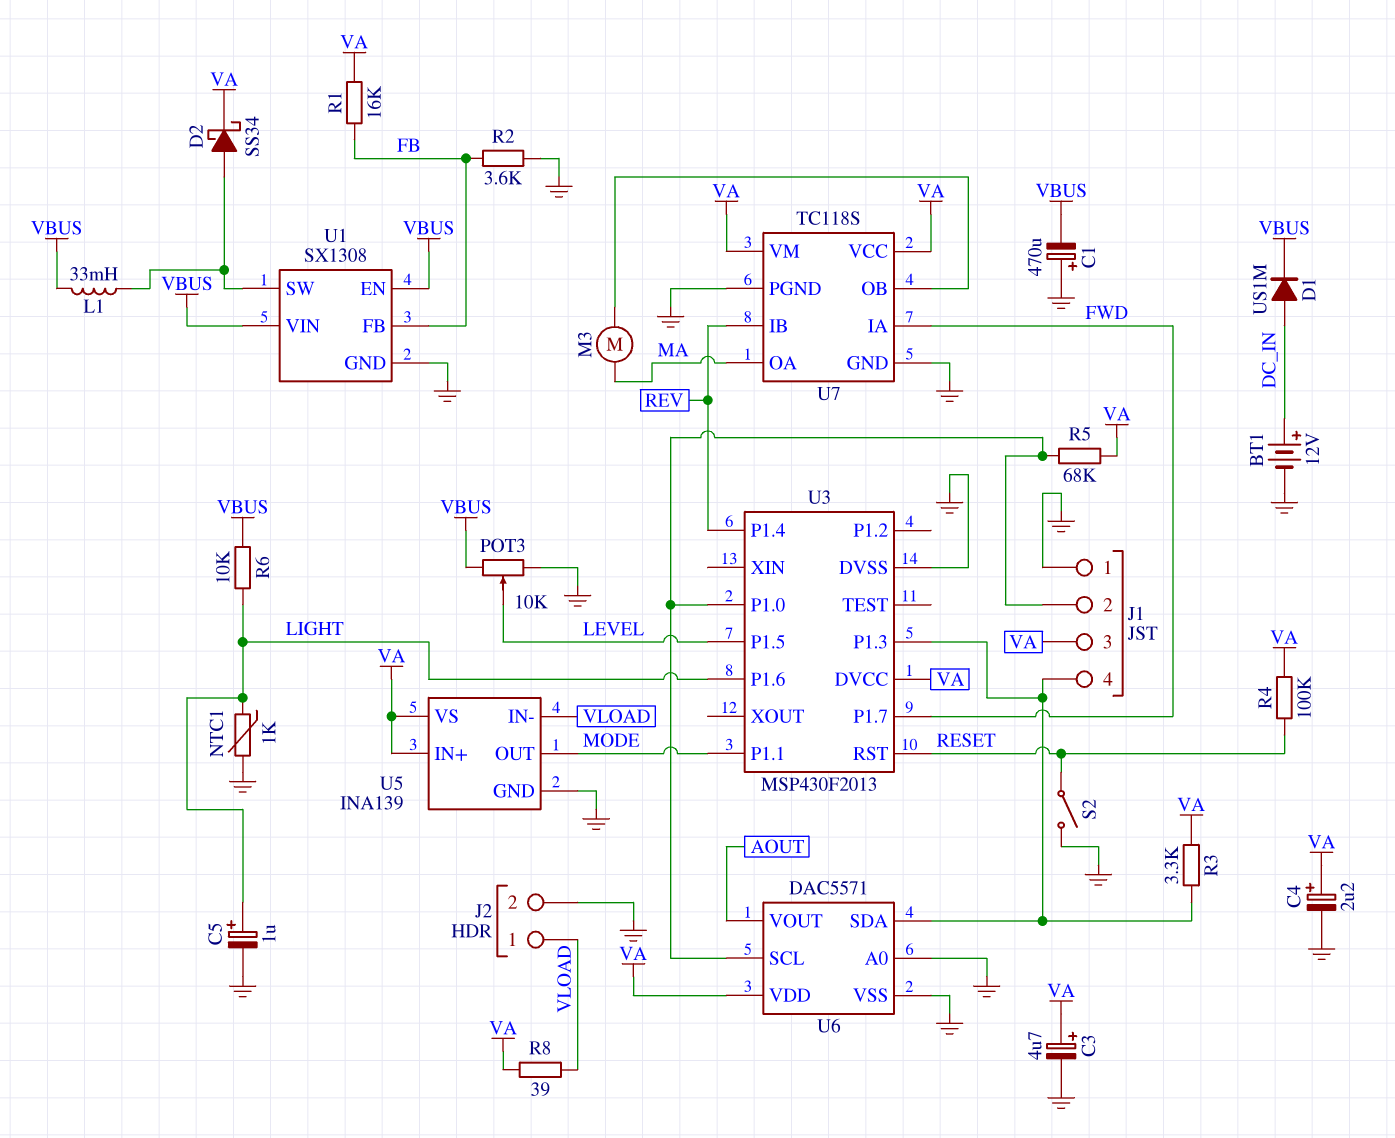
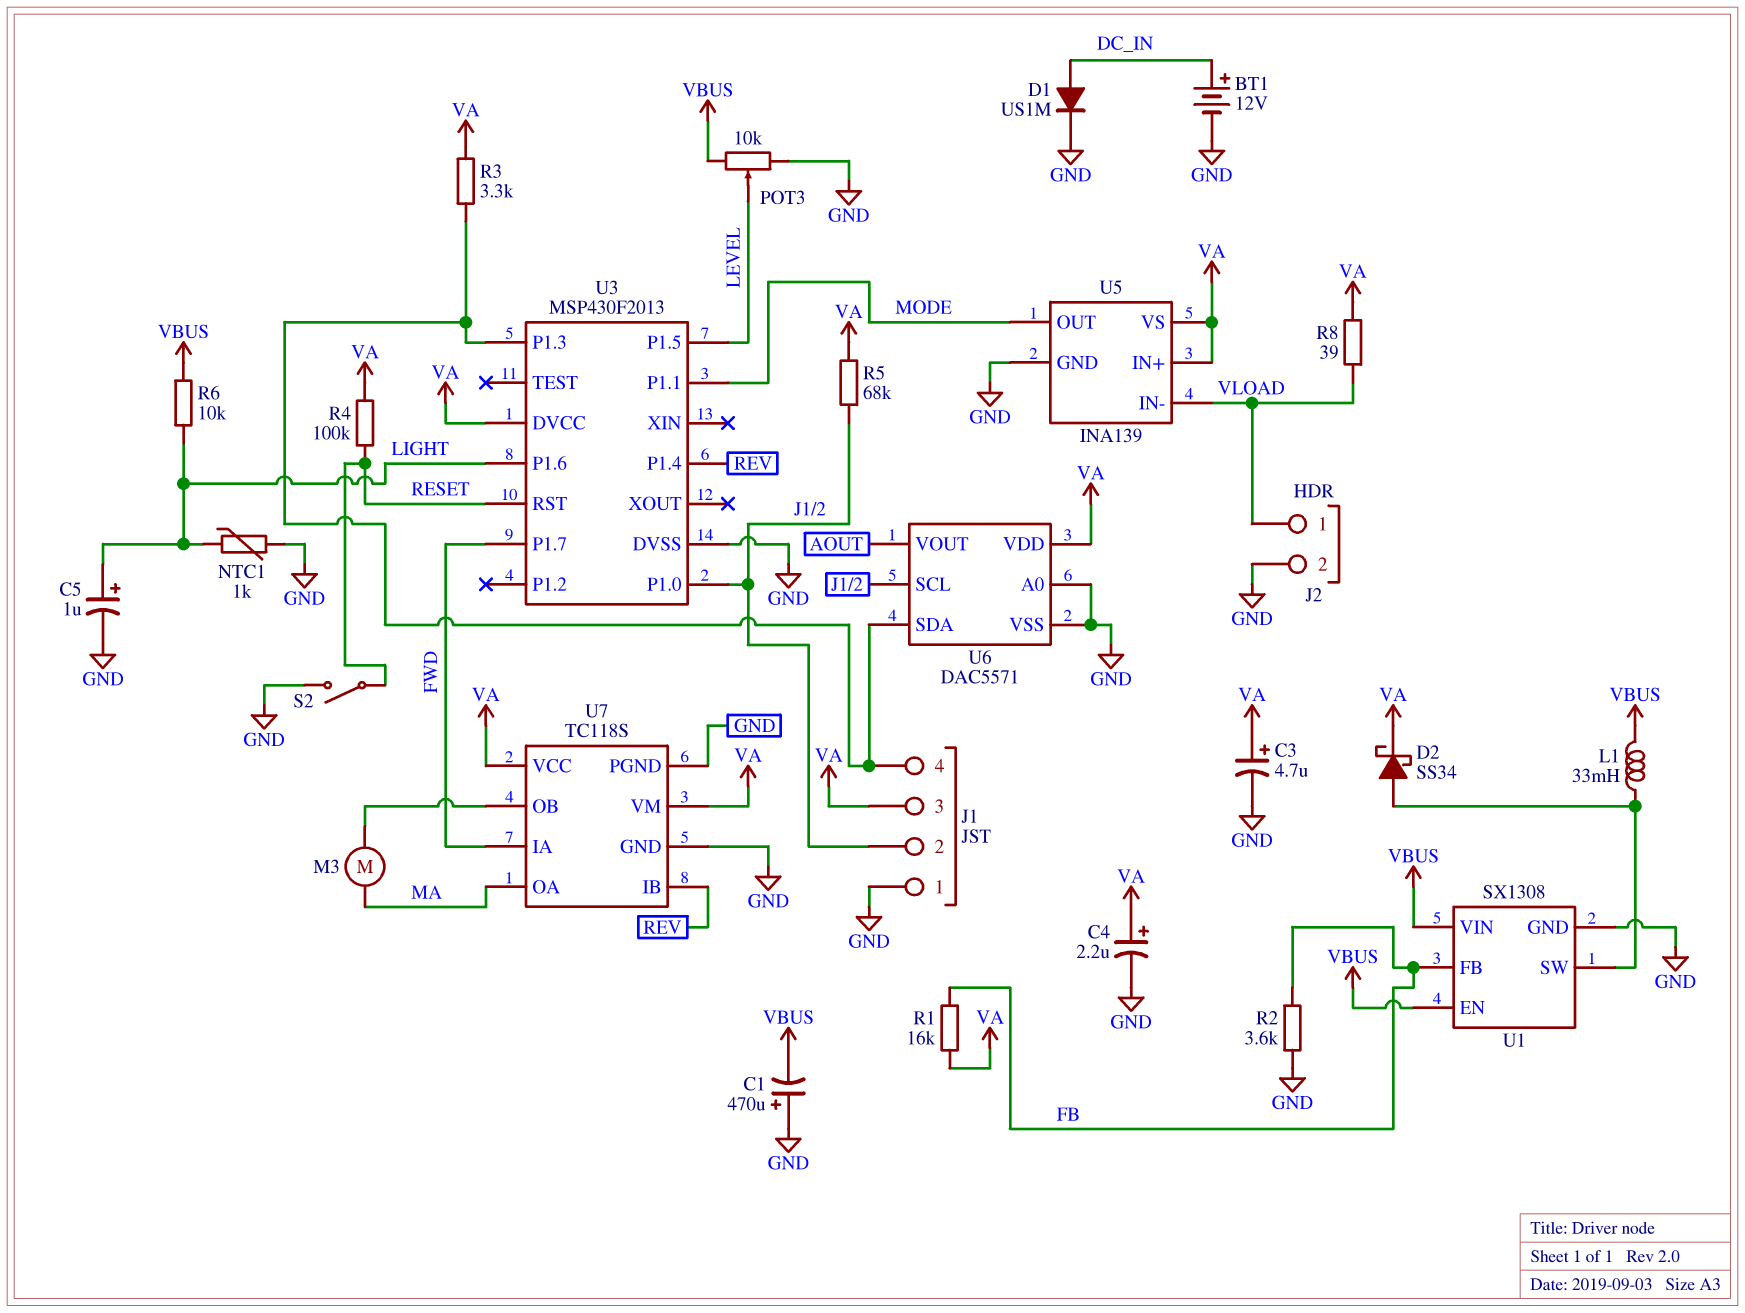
D1: diode US1M (A DC_IN, K VBUS) -> diode US1M (A DC_IN, K GND)

